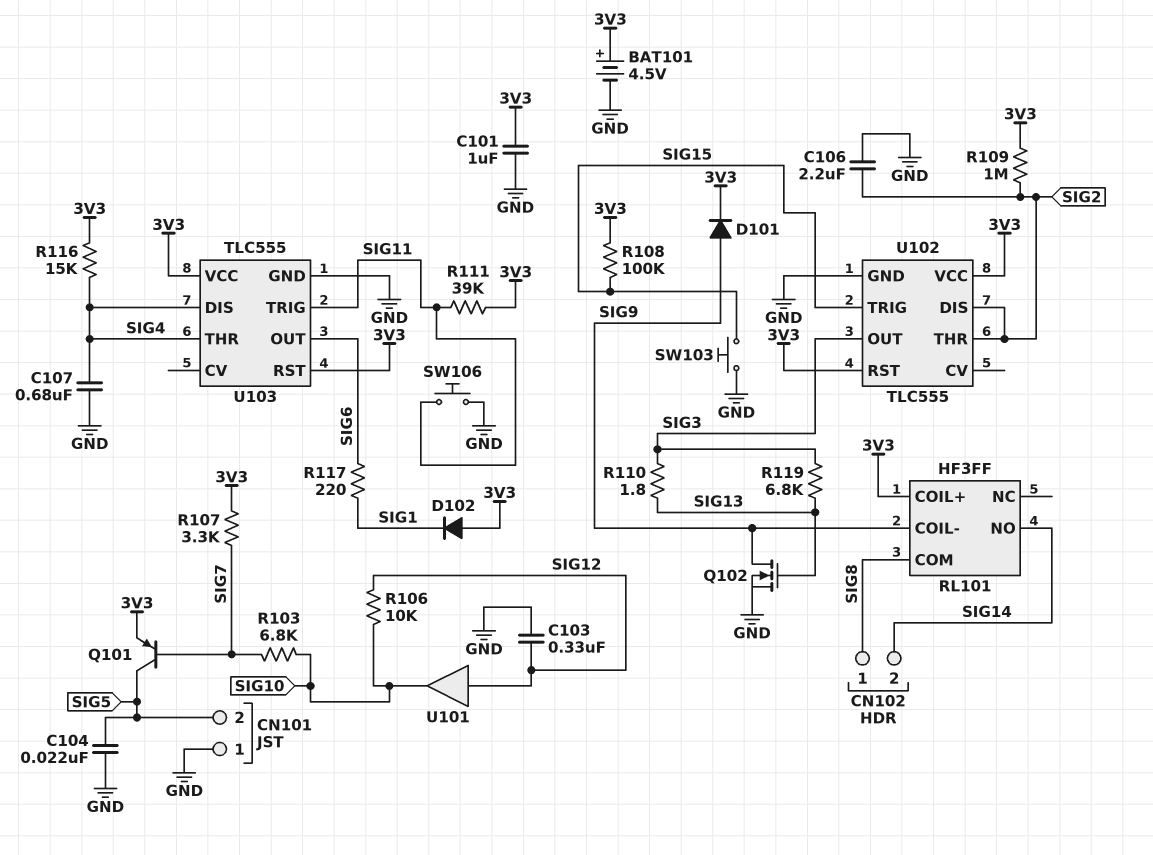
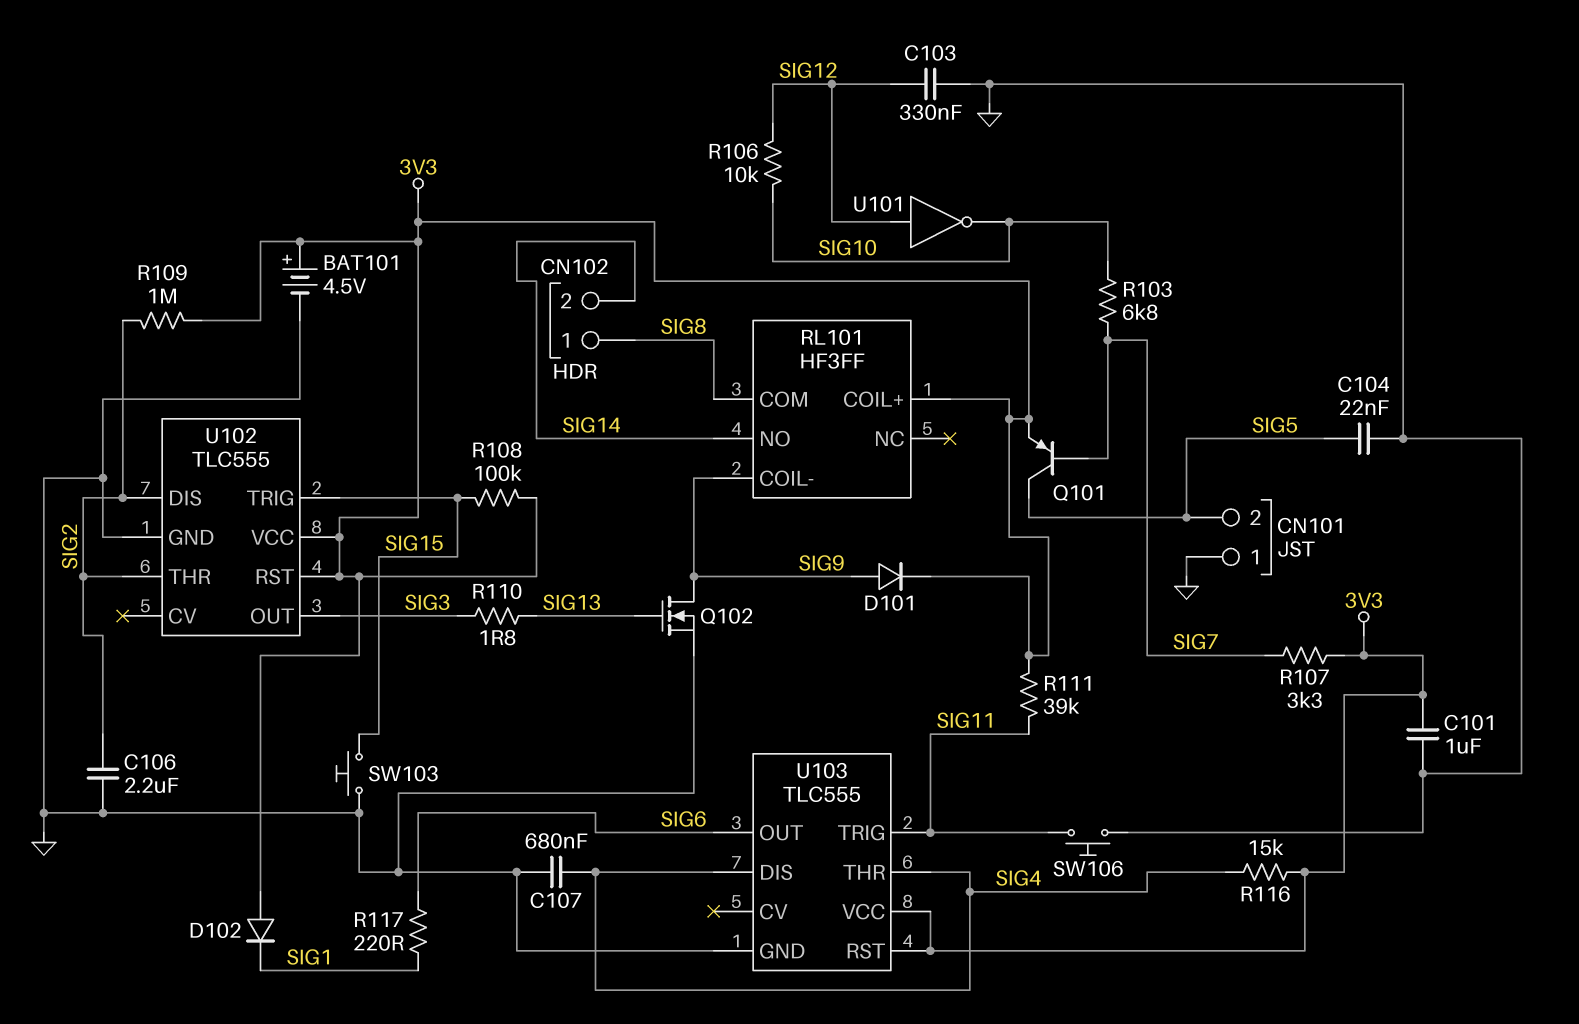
R119: 6.8k (SIG3, SIG13) -> none
U101: buffer (in SIG12, out SIG10) -> NOT (in SIG12, out SIG10)

